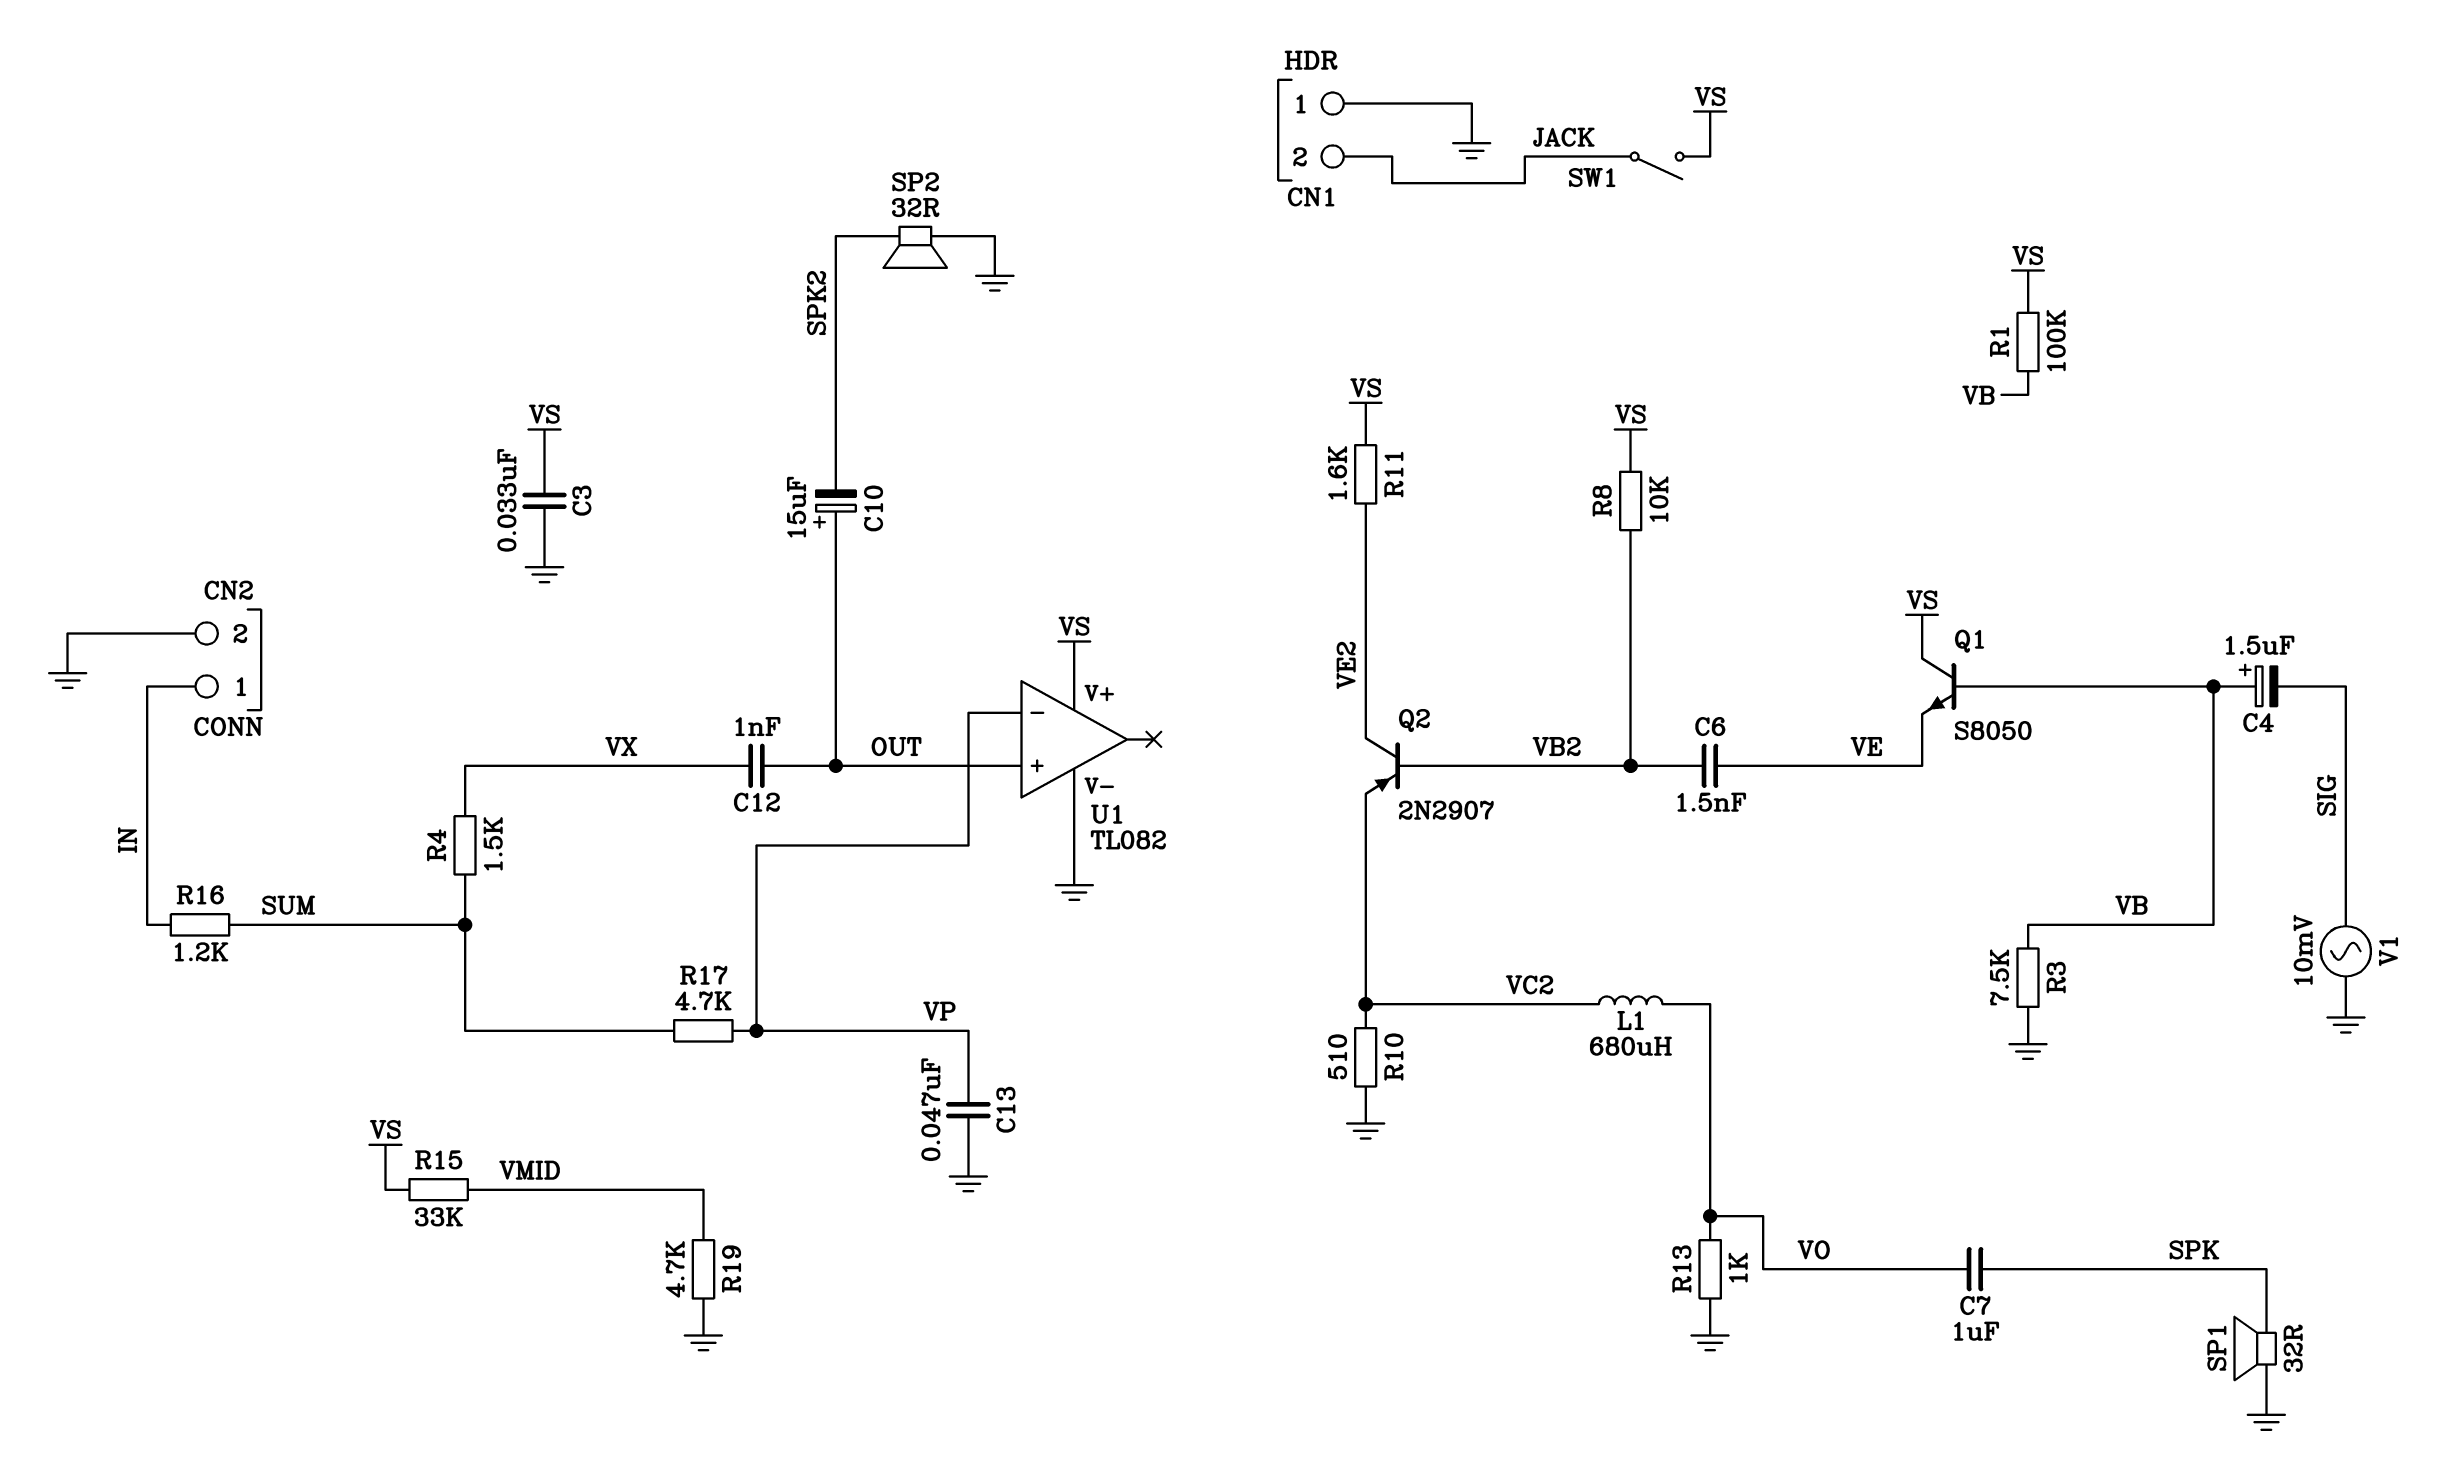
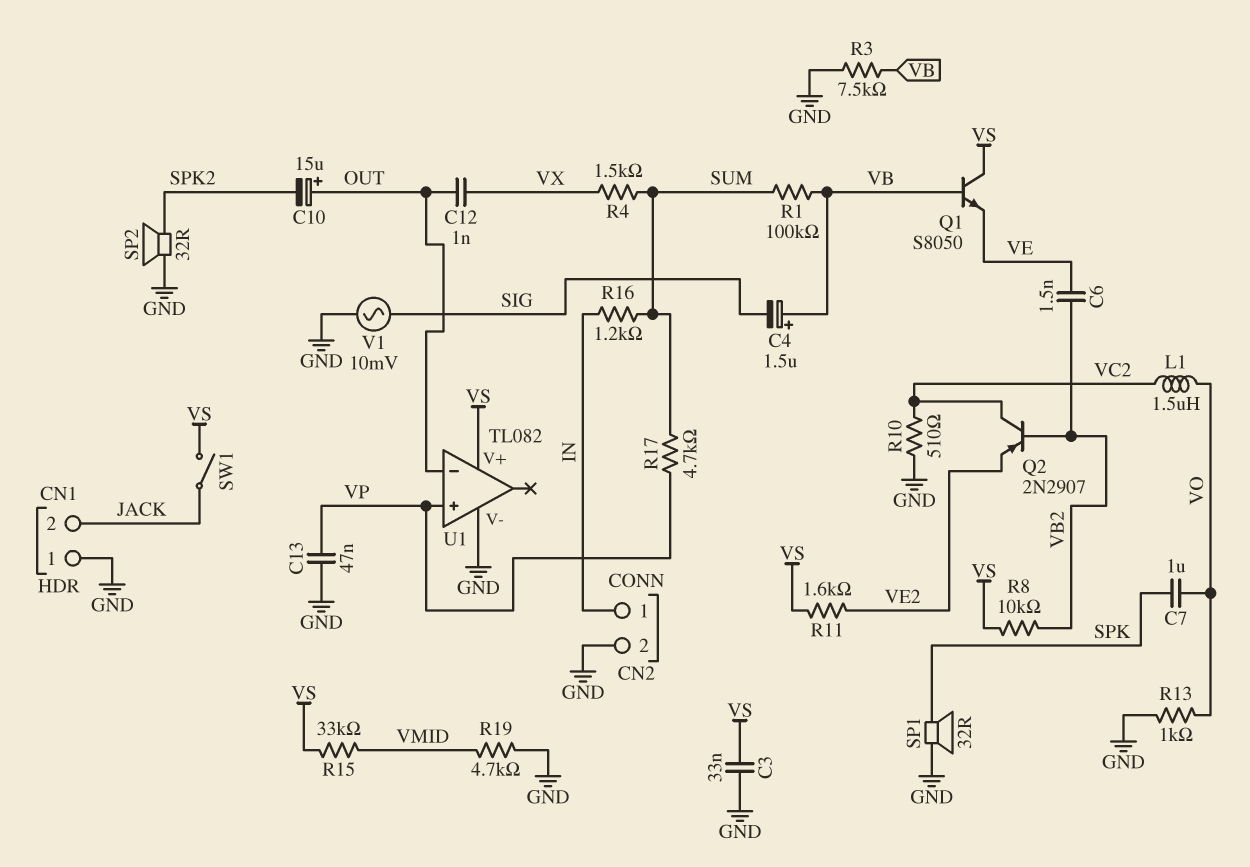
L1: 680uH (VC2, VO) -> 1.5uH (VC2, VO)
Q2: PNP 2N2907 (B VB2, C VE2, E VC2) -> PNP 2N2907 (B VB2, C VC2, E VE2)
R1: 100k (VB, VS) -> 100k (SUM, VB)
U1 pin in+: OUT -> VP
U1 pin in-: VP -> OUT

